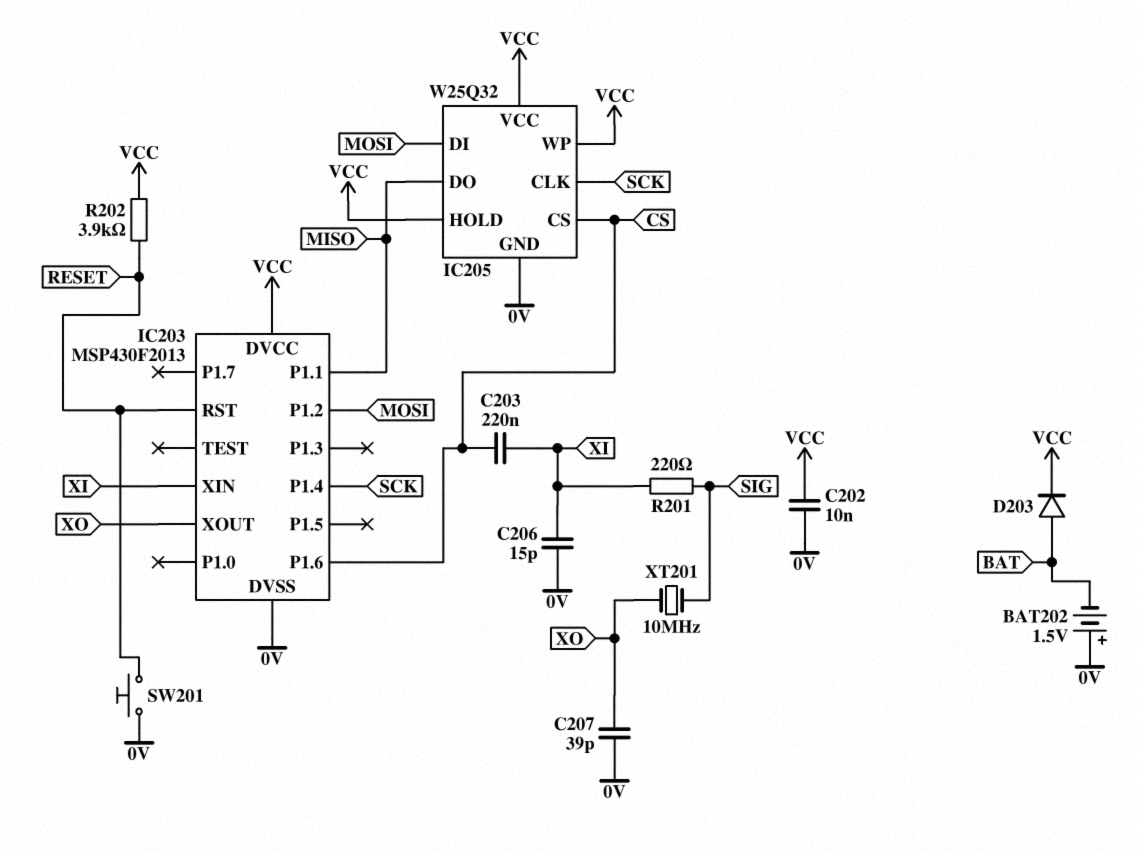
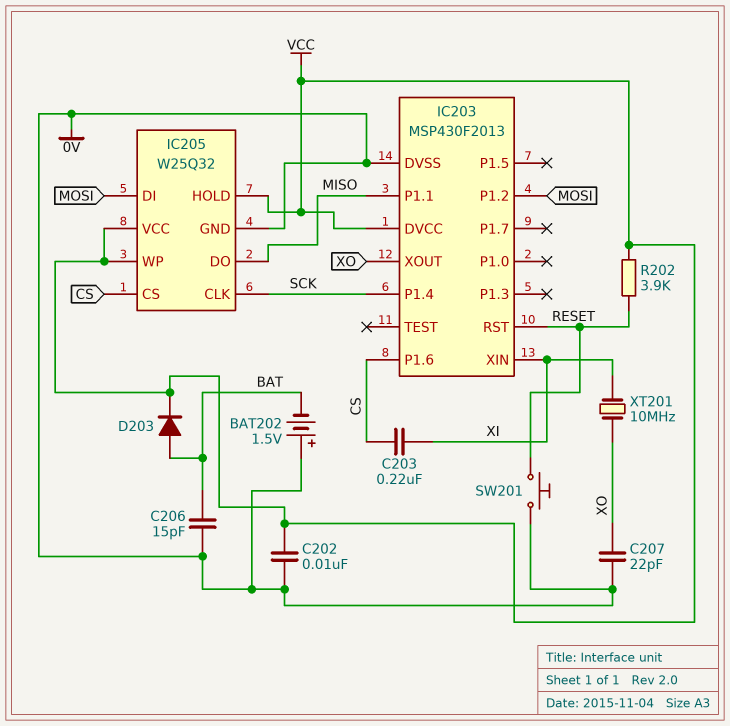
C206: 15pF (0V, XI) -> 15pF (0V, BAT)
C207: 39pF (0V, XO) -> 22pF (0V, XO)
R201: 220 (SIG, XI) -> none
XT201: 10MHz (SIG, XO) -> 10MHz (XI, XO)

